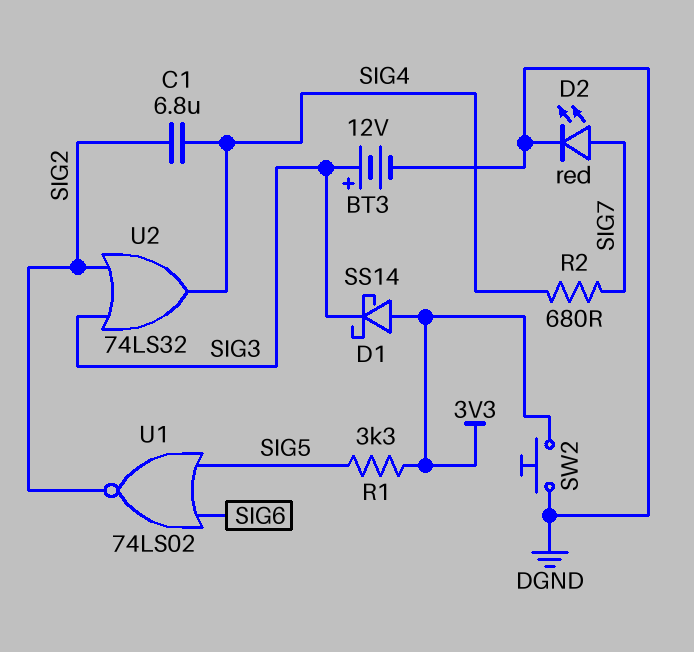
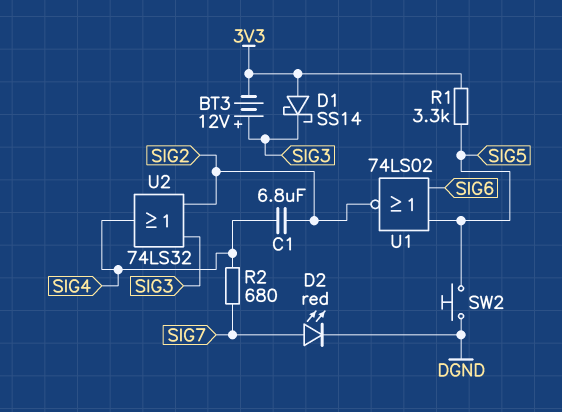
BT3: 12V (plus SIG3, minus DGND) -> 12V (plus SIG3, minus 3V3)
SW2: button (3V3, DGND) -> button (DGND, SIG5)

